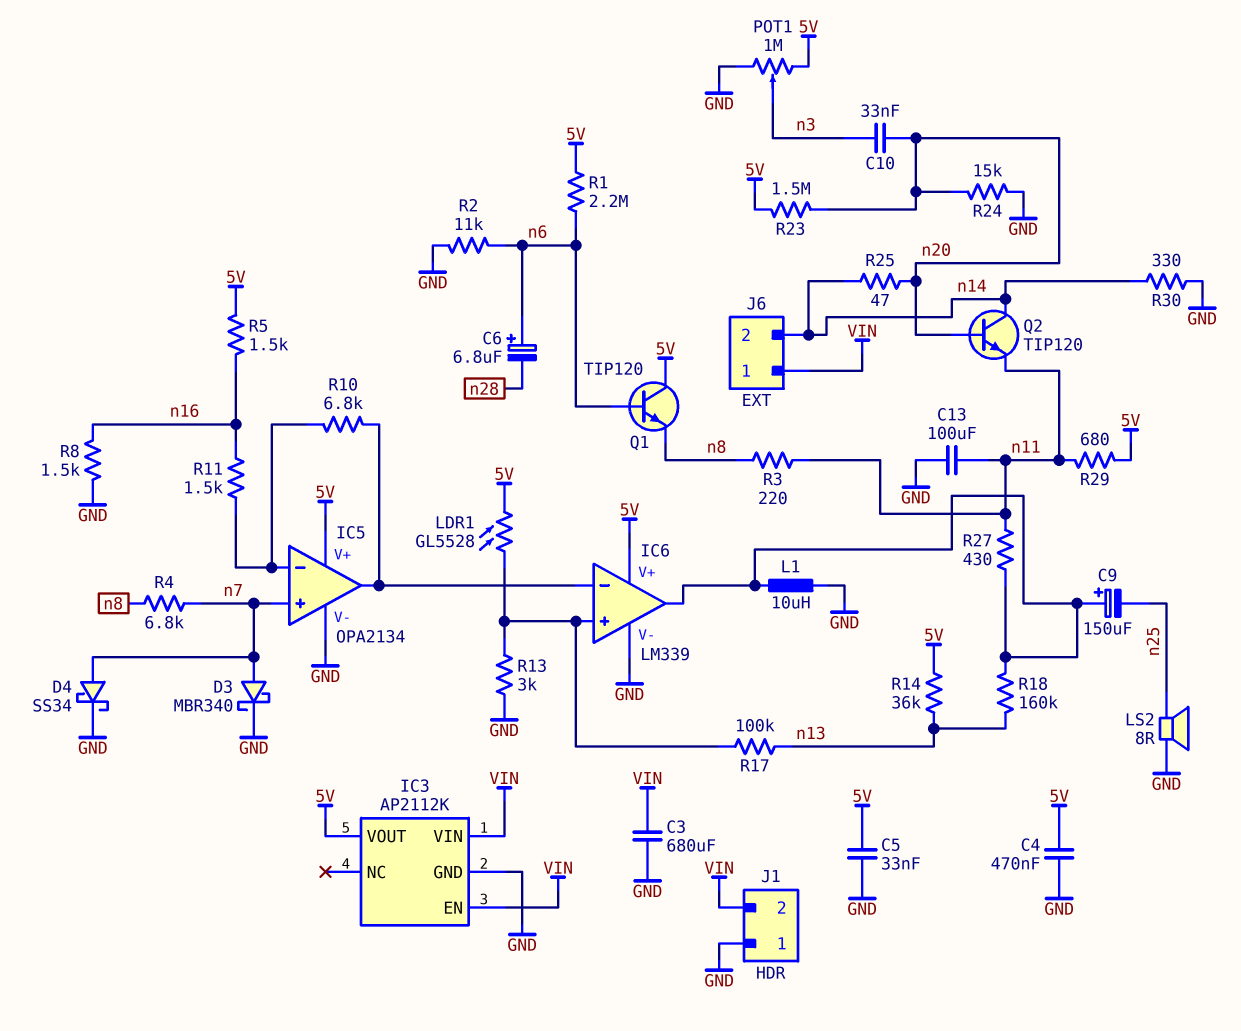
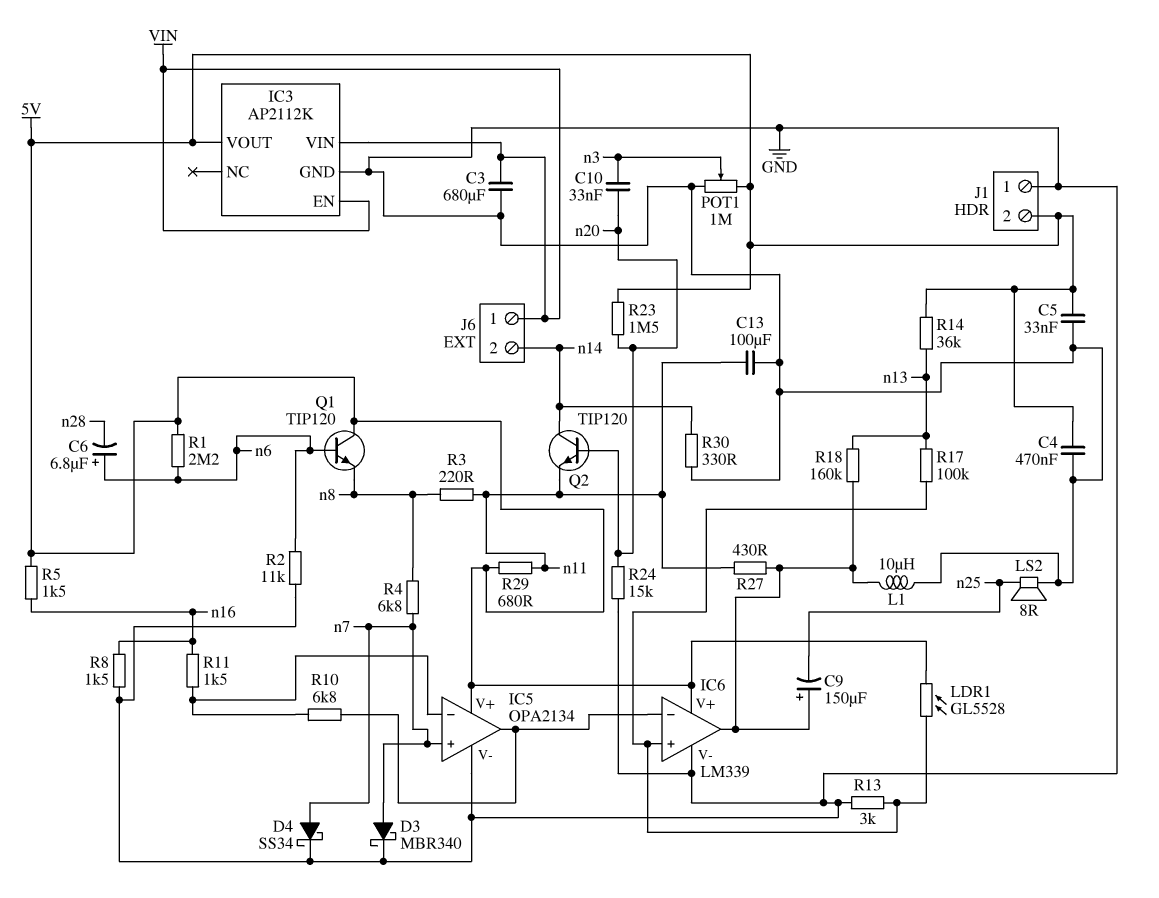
J1 pin 2: VIN -> 5V
R25: 47 (n14, n20) -> none

